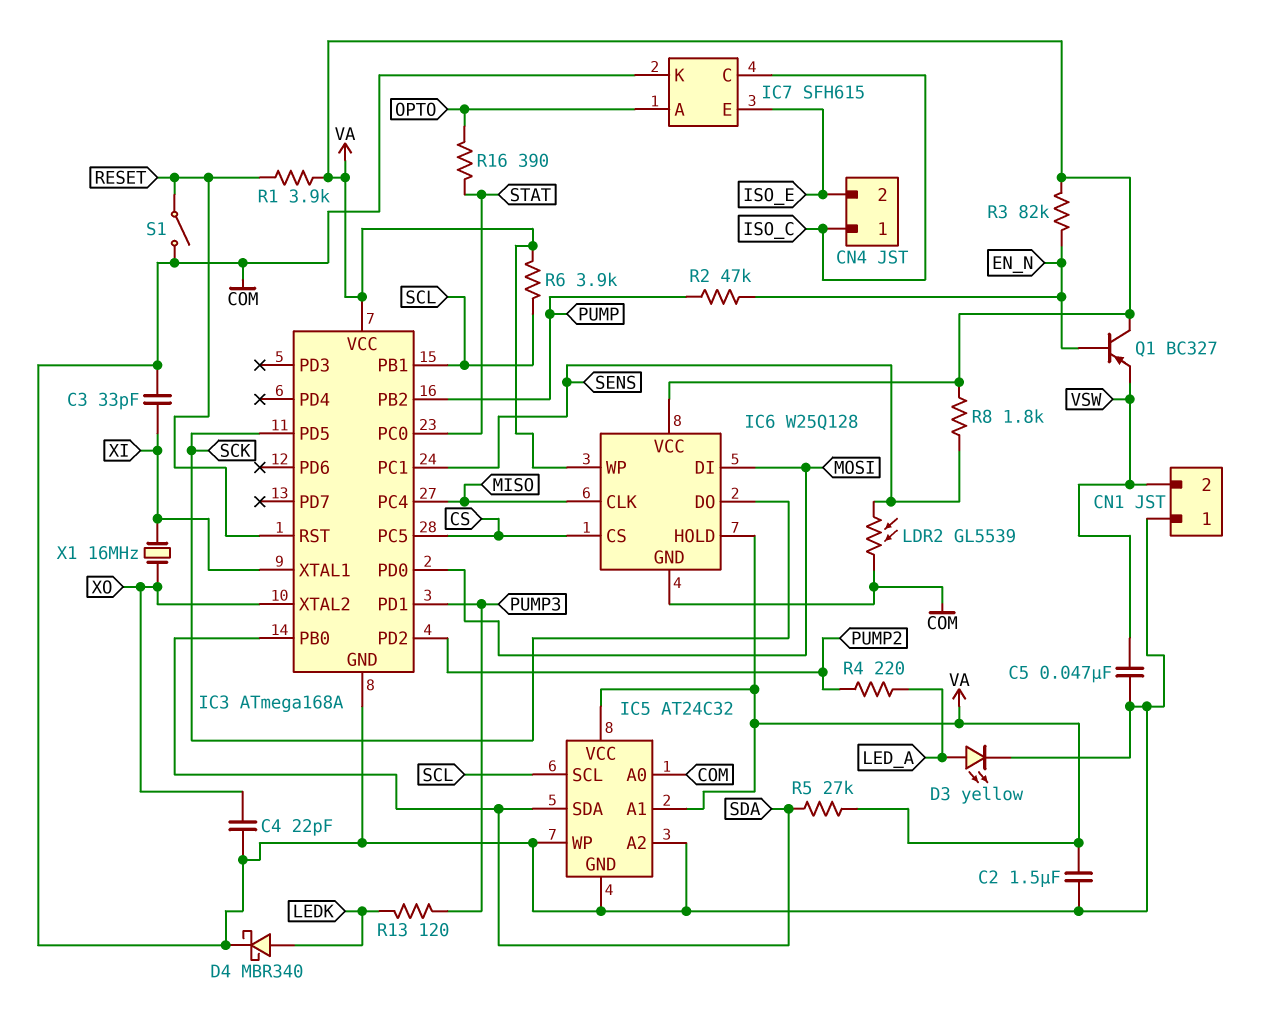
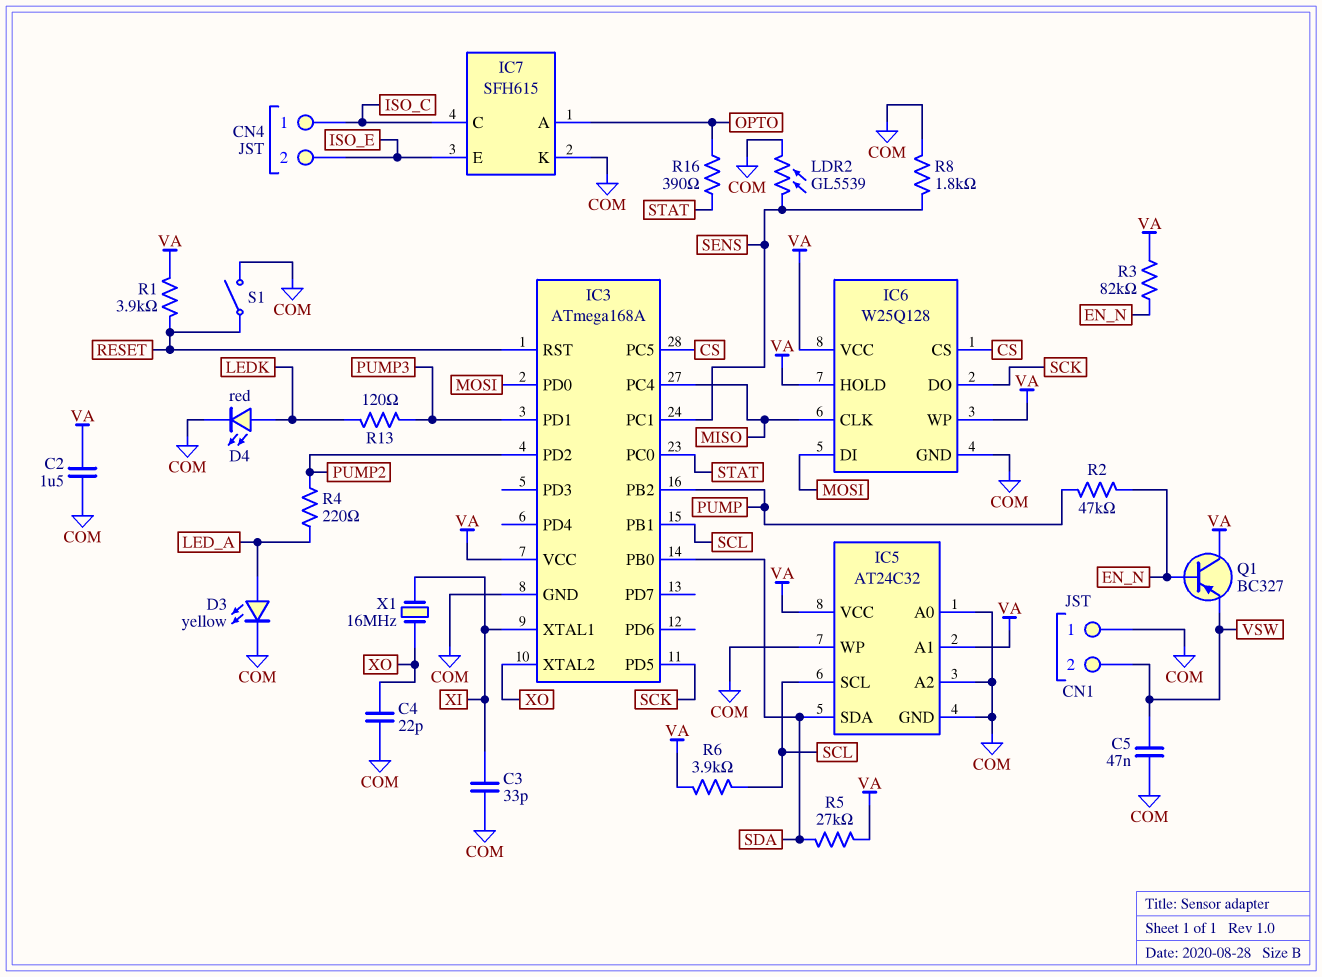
D4: schottky MBR340 (A LEDK, K COM) -> LED red (A LEDK, K COM)
R8: 1.8k (SENS, VA) -> 1.8k (COM, SENS)

